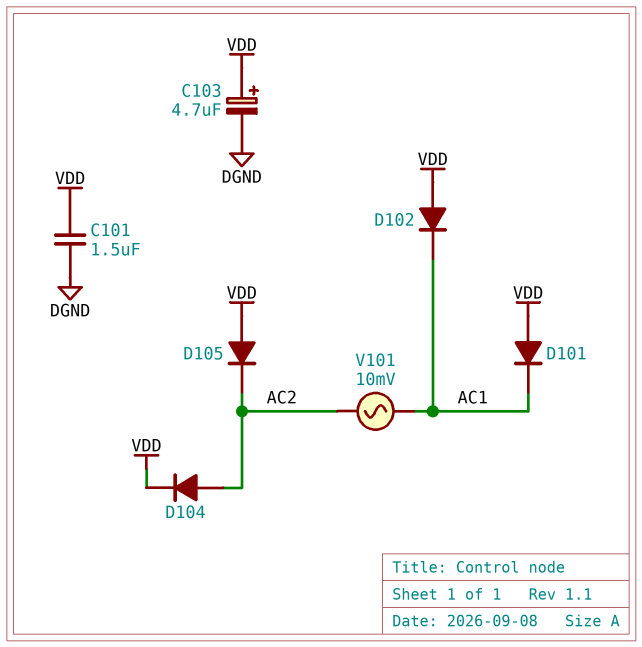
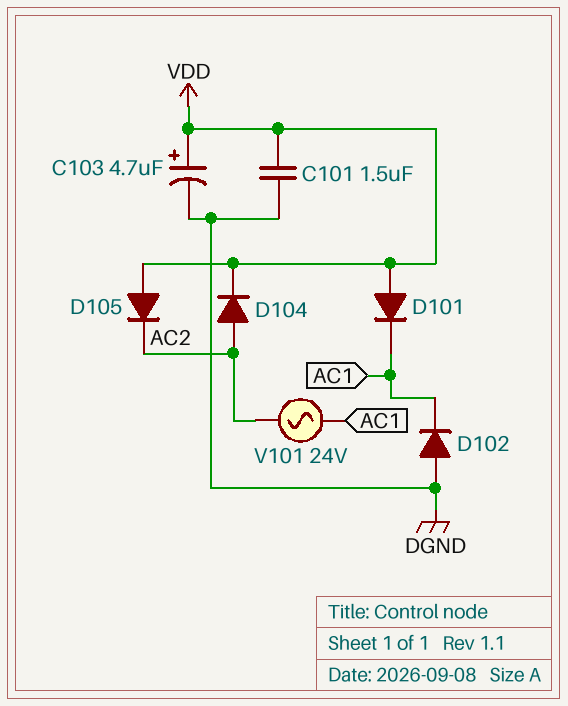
D102: diode (A VDD, K AC1) -> diode (A DGND, K AC1)
V101: AC 10mV (AC1, AC2) -> AC 24V (AC1, AC2)

